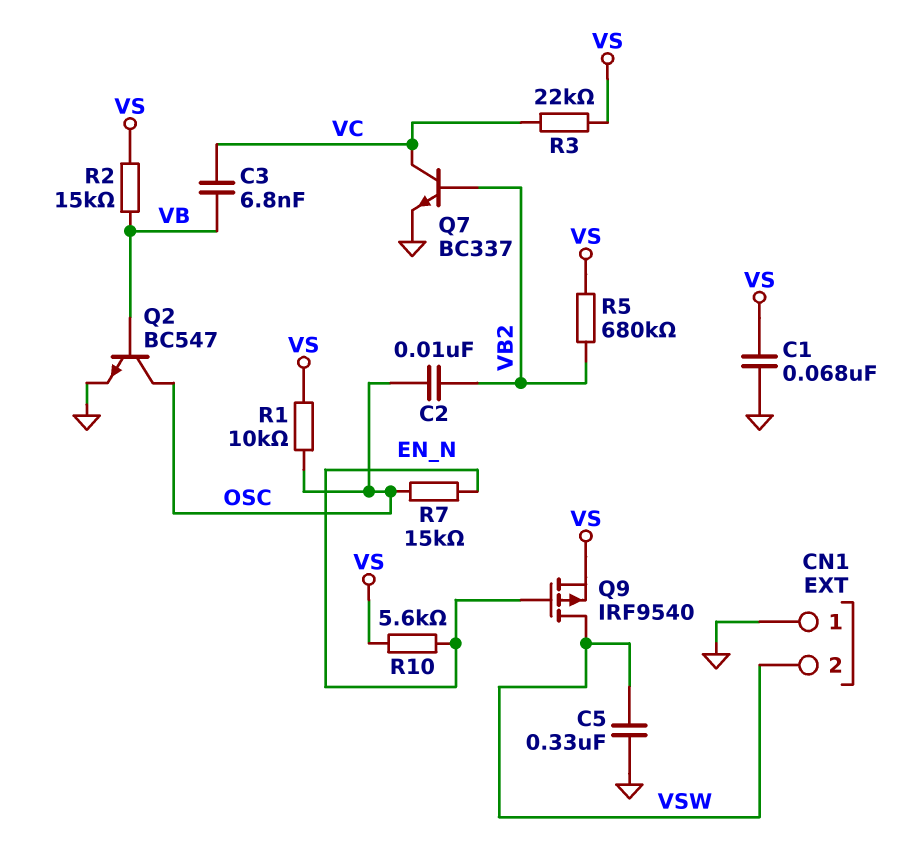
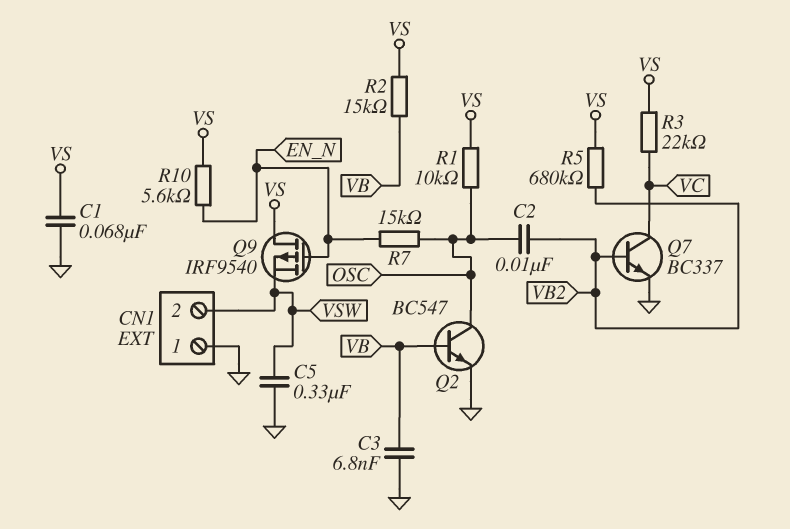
C3: 6.8nF (VB, VC) -> 6.8nF (GND, VB)
Q9: PMOS IRF9540 (G EN_N, D VSW, S VS) -> PMOS IRF9540 (G EN_N, D VS, S VSW)

